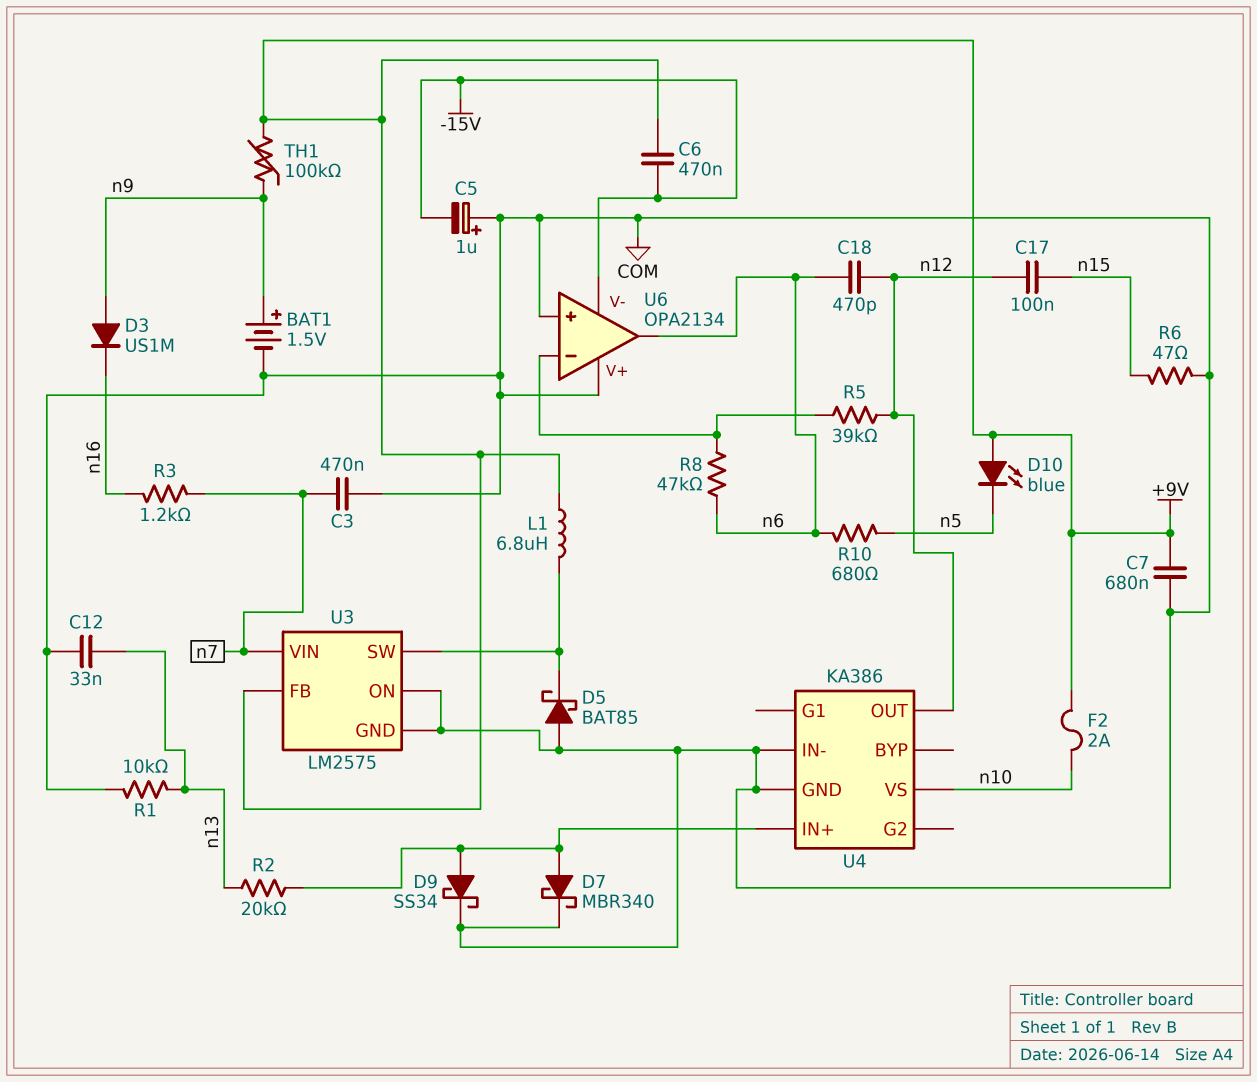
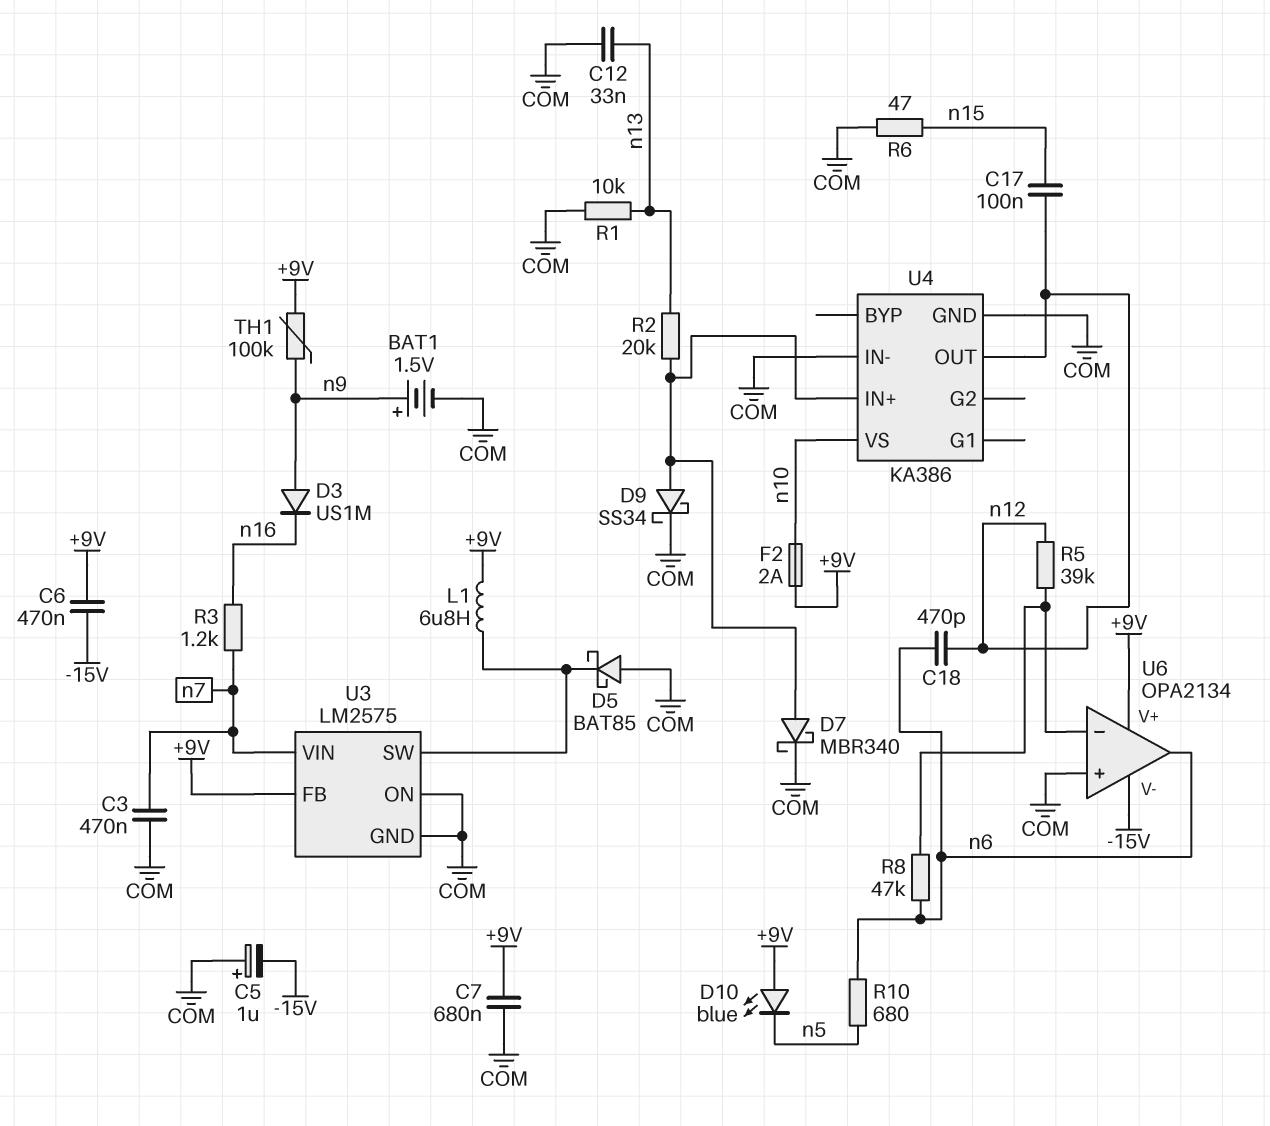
U6 pin V+: COM -> +9V

